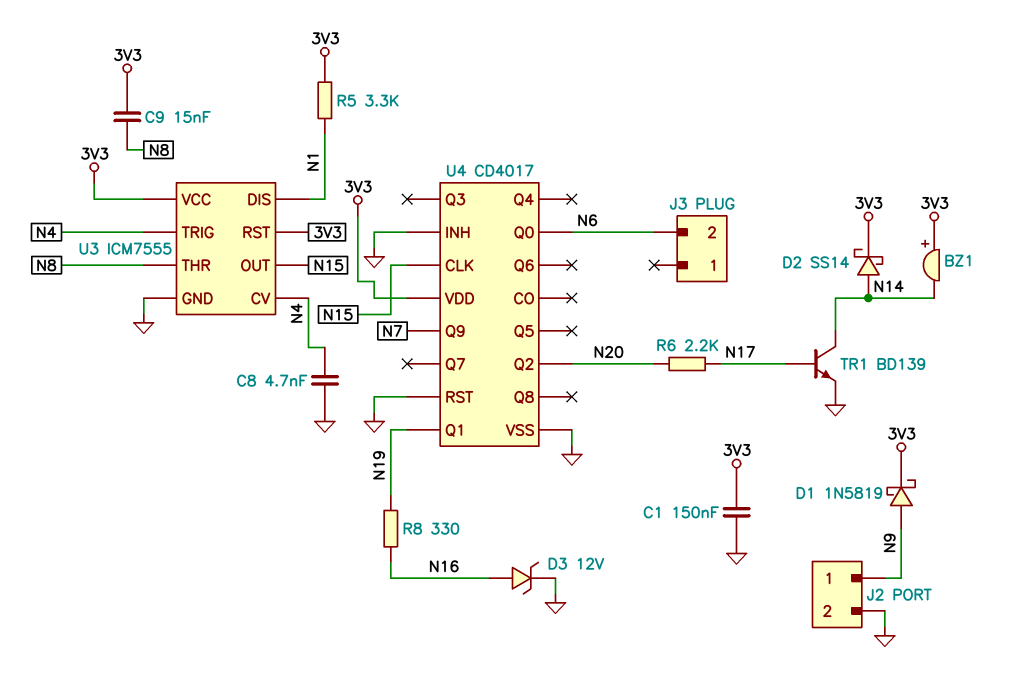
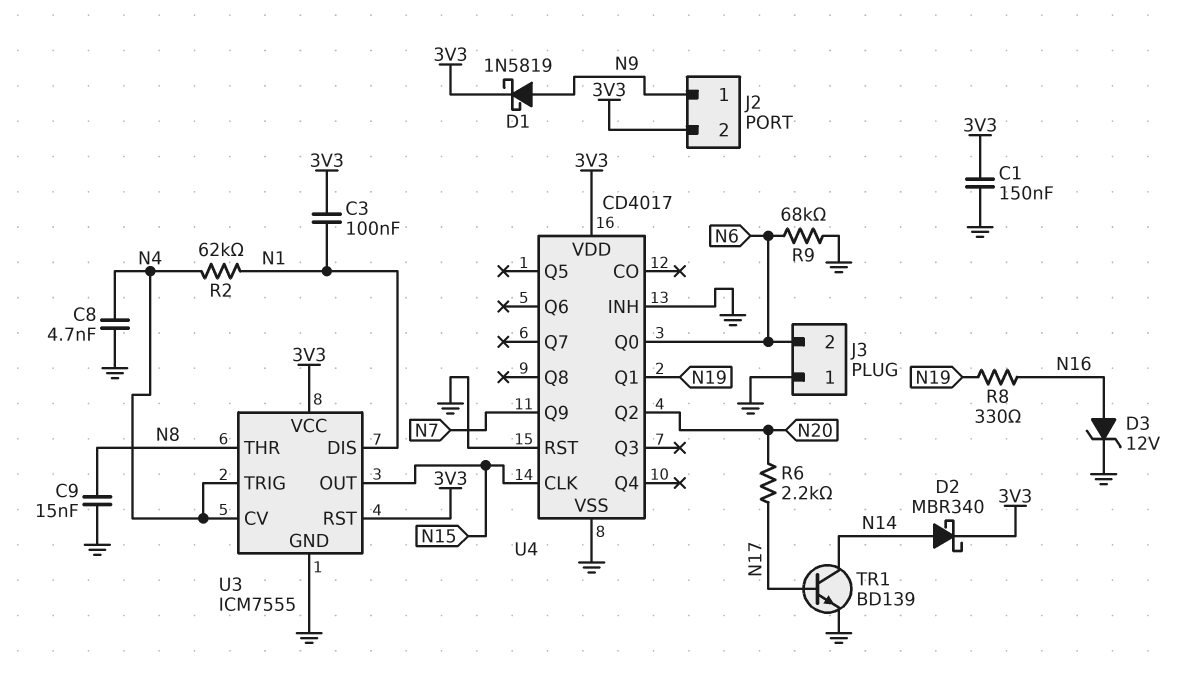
BZ1: buzzer (plus 3V3, minus N14) -> none
C3: none -> 100nF (3V3, N1)
C9: 15nF (3V3, N8) -> 15nF (GND, N8)
D2: schottky SS14 (A N14, K 3V3) -> schottky MBR340 (A N14, K 3V3)
J2 pin 2: GND -> 3V3
J3 pin 1: none -> GND
R2: none -> 62k (N1, N4)
R5: 3.3k (3V3, N1) -> none
R9: none -> 68k (GND, N6)

